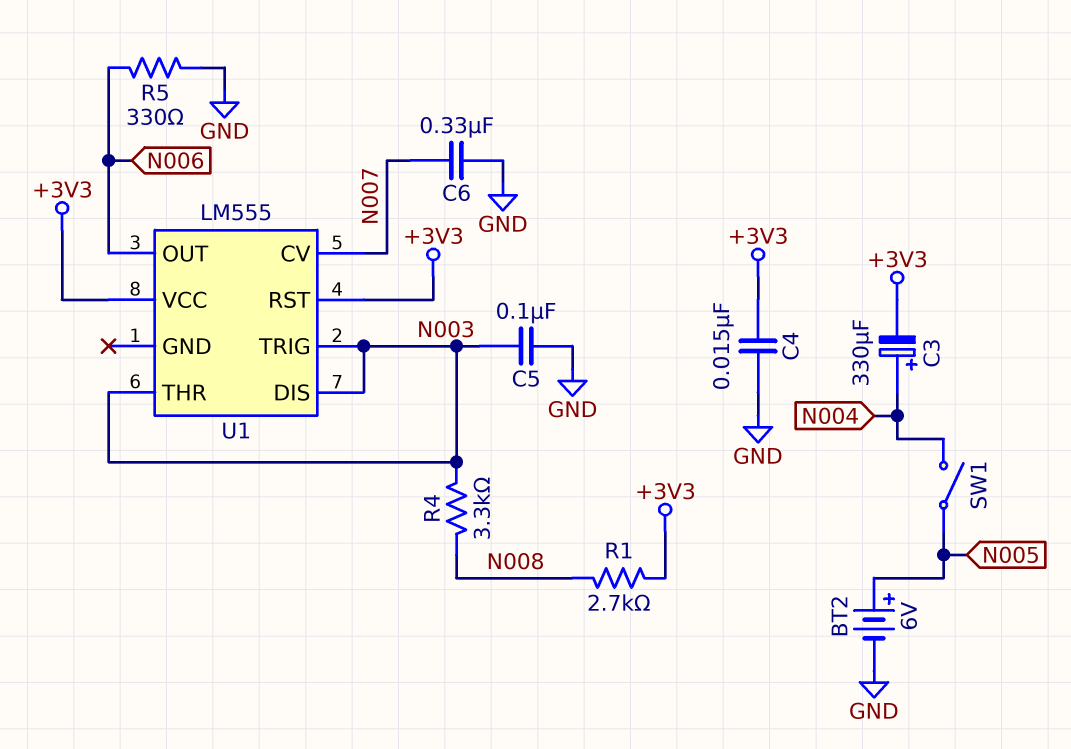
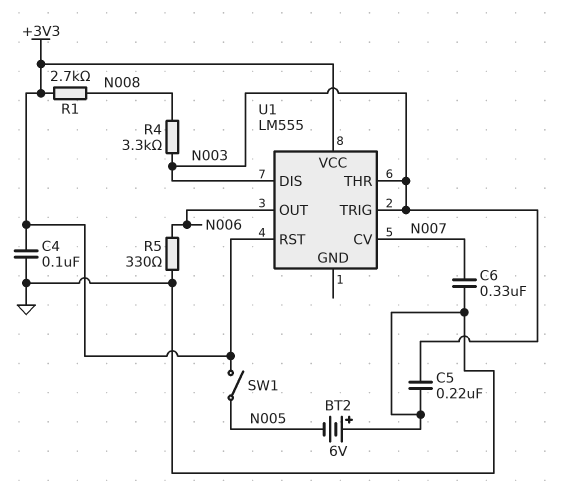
BT2: 6V (plus N005, minus GND) -> 6V (plus GND, minus N005)
C3: 330uF (plus N004, minus +3V3) -> none
C4: 15nF (+3V3, GND) -> 100nF (+3V3, GND)
C5: 100nF (GND, N003) -> 220nF (GND, N003)
SW1: switch (N004, N005) -> switch (+3V3, N005)

